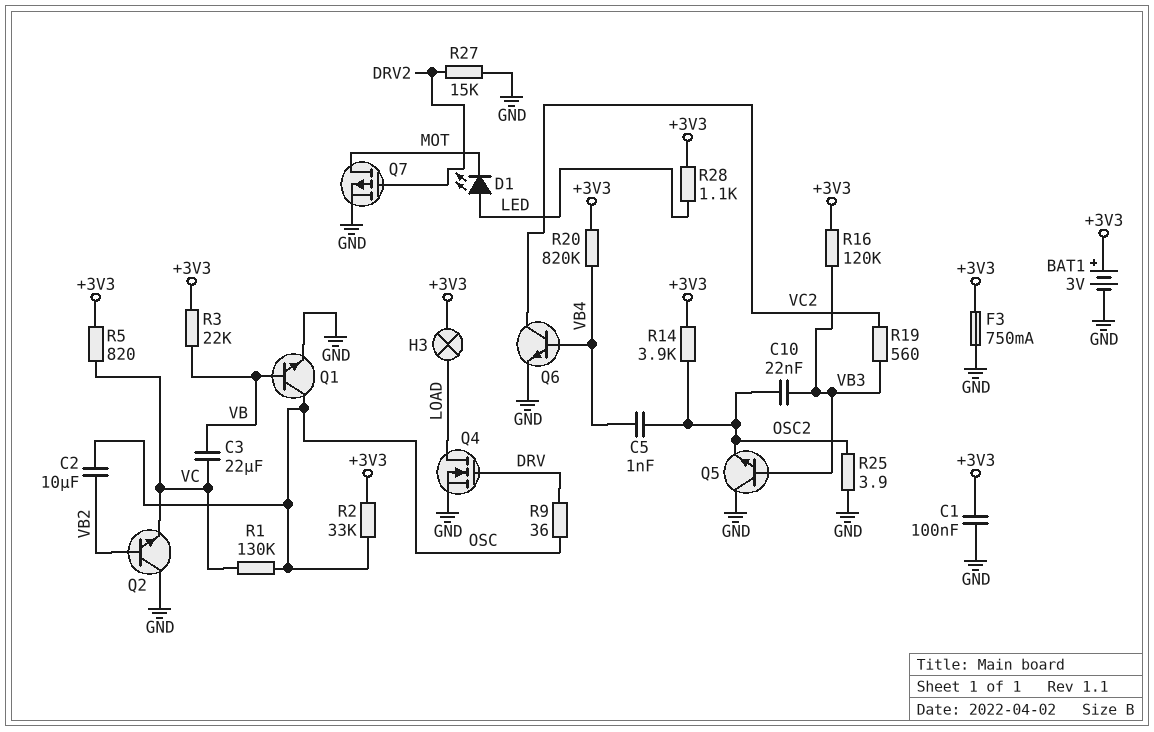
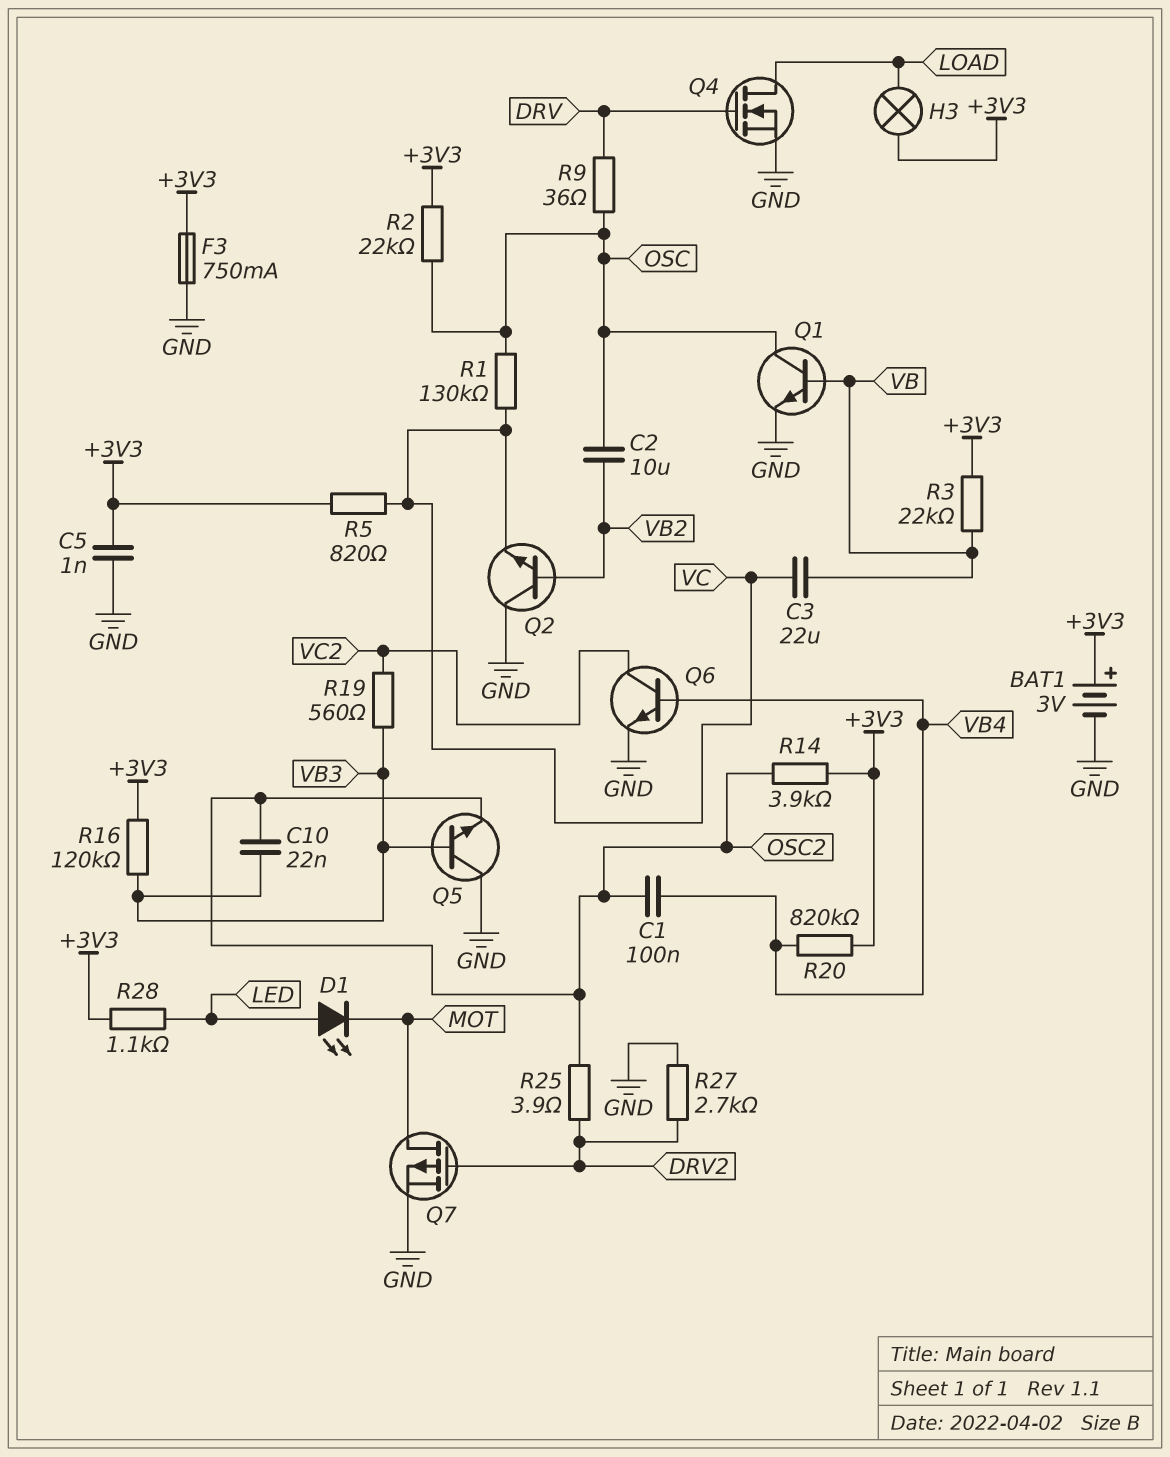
C1: 100nF (+3V3, GND) -> 100nF (OSC2, VB4)
C5: 1nF (OSC2, VB4) -> 1nF (+3V3, GND)
R2: 33k (+3V3, OSC) -> 22k (+3V3, OSC)
R25: 3.9 (GND, OSC2) -> 3.9 (DRV2, OSC2)
R27: 15k (DRV2, GND) -> 2.7k (DRV2, GND)

